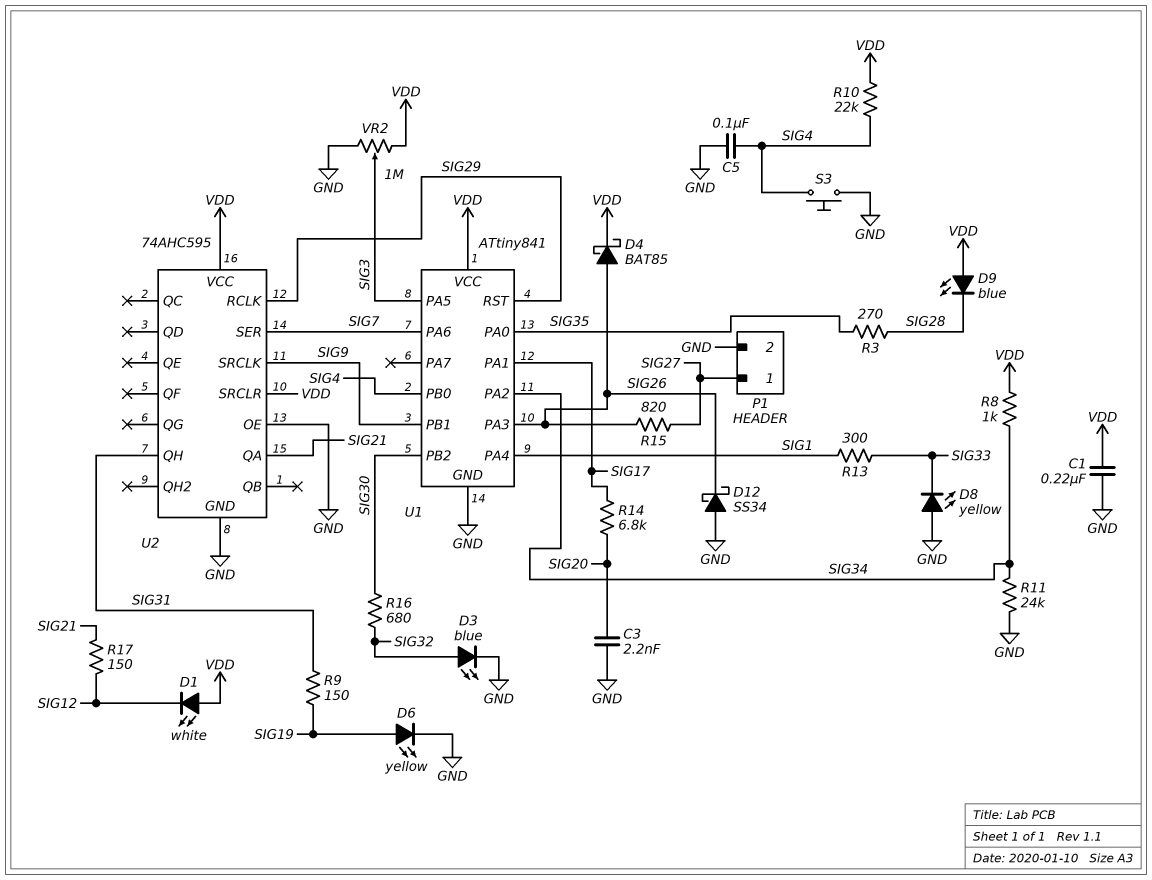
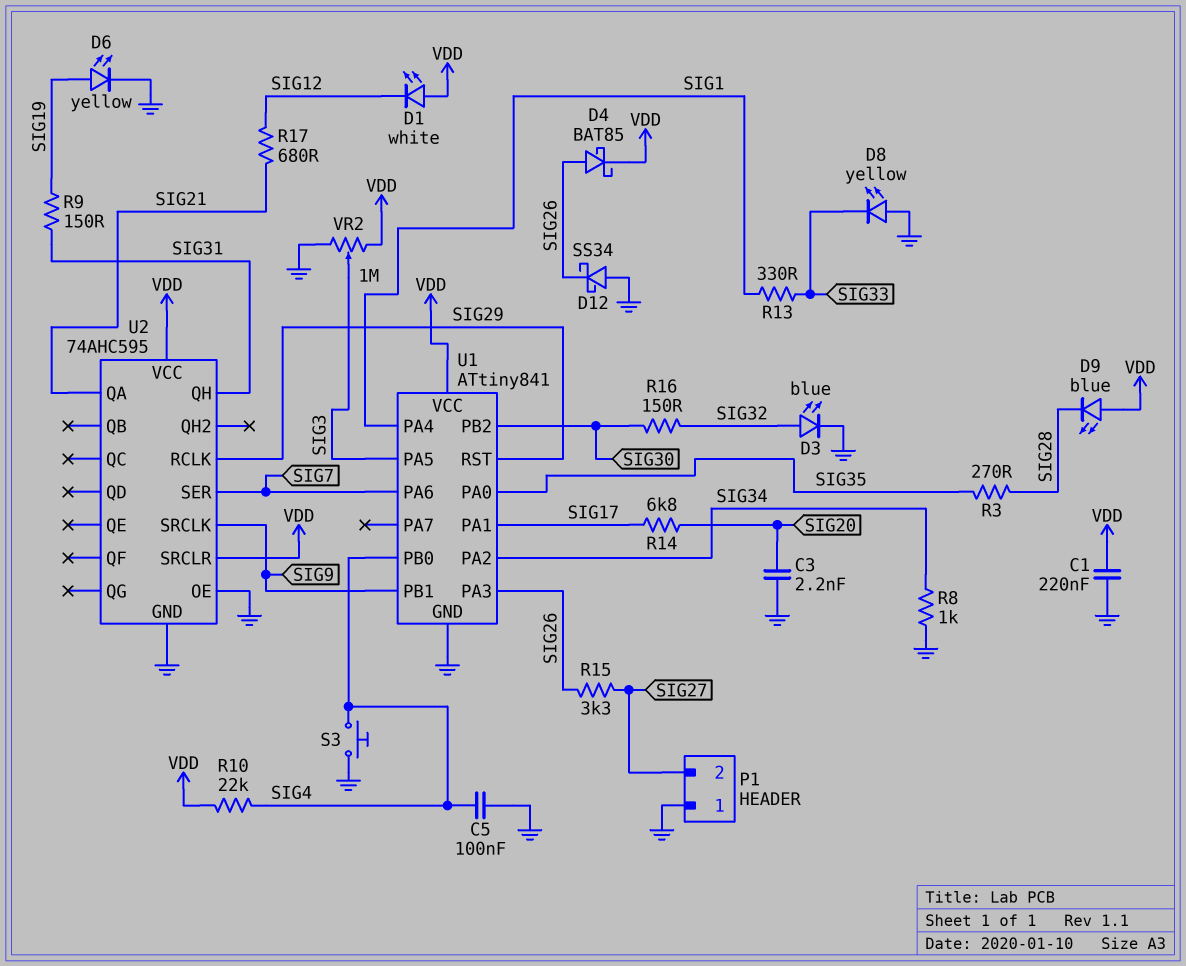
P1 pin 1: SIG27 -> GND
P1 pin 2: GND -> SIG27
R8: 1k (SIG34, VDD) -> 1k (GND, SIG34)
R11: 24k (GND, SIG34) -> none
R13: 300 (SIG1, SIG33) -> 330 (SIG1, SIG33)
R15: 820 (SIG26, SIG27) -> 3.3k (SIG26, SIG27)
R16: 680 (SIG30, SIG32) -> 150 (SIG30, SIG32)
R17: 150 (SIG12, SIG21) -> 680 (SIG12, SIG21)

